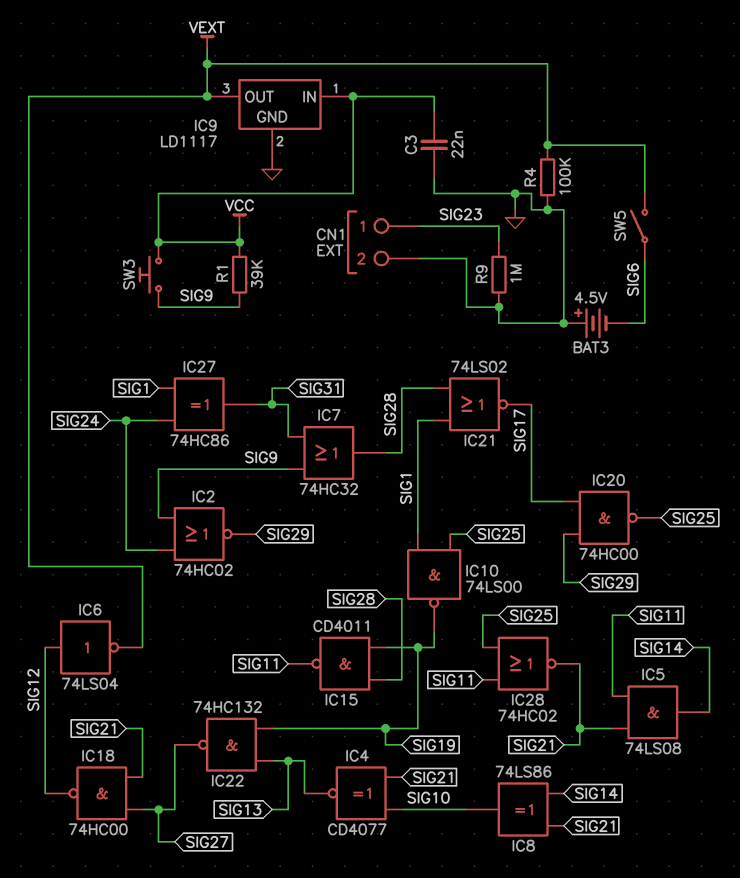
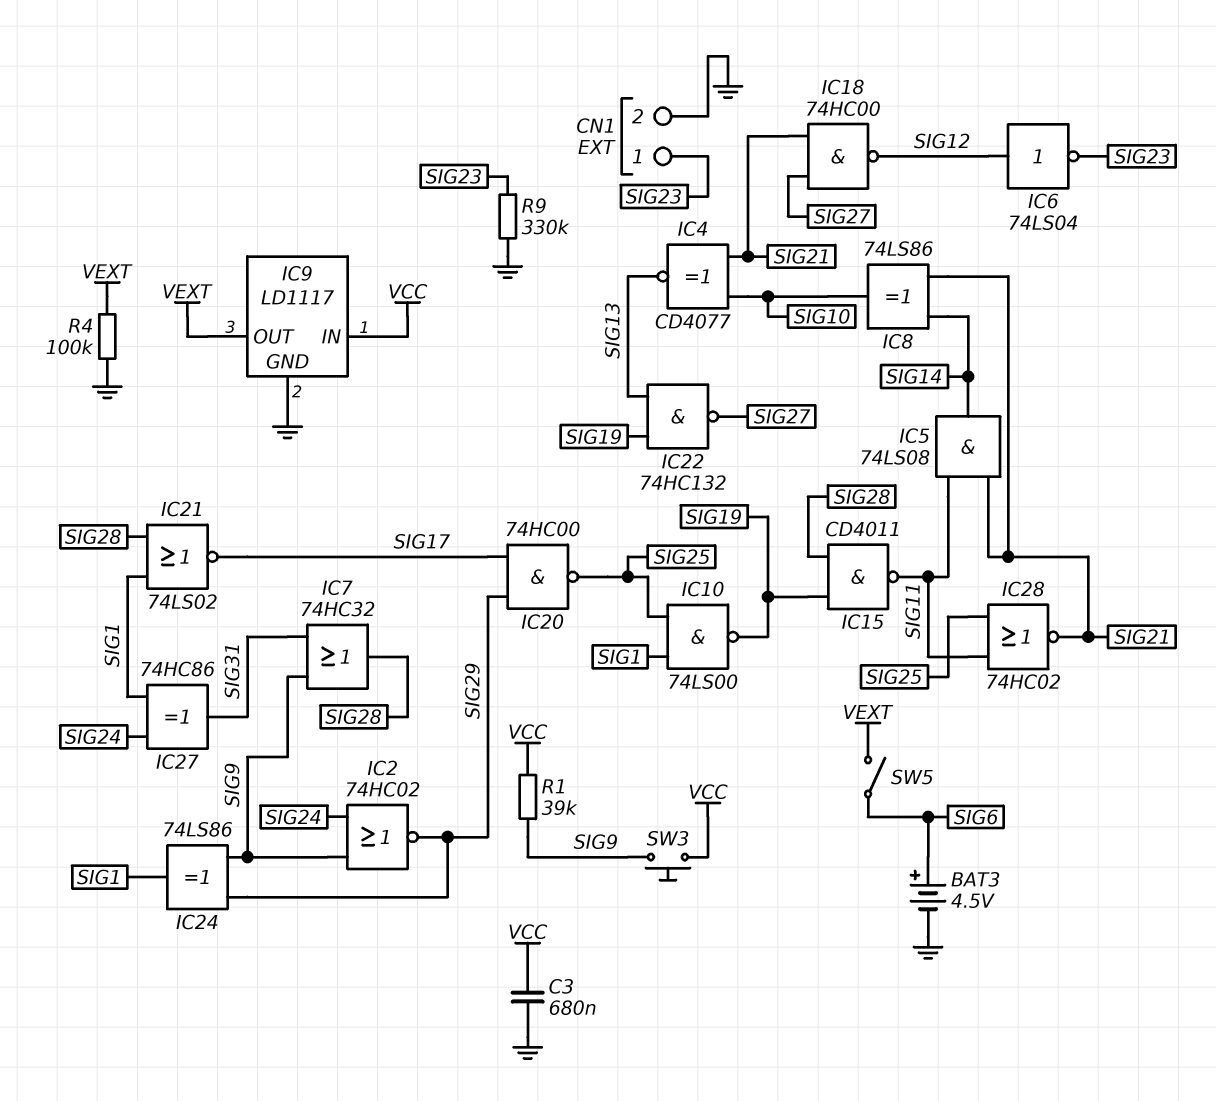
BAT3: 4.5V (plus GND, minus SIG6) -> 4.5V (plus SIG6, minus GND)
C3: 22nF (GND, VCC) -> 680nF (GND, VCC)
IC6: NOT 74LS04 (in SIG12, out VEXT) -> NOT 74LS04 (in SIG12, out SIG23)
IC24: none -> XOR 74LS86 (in SIG9, in SIG29, out SIG1)
R9: 1M (GND, SIG23) -> 330k (GND, SIG23)

